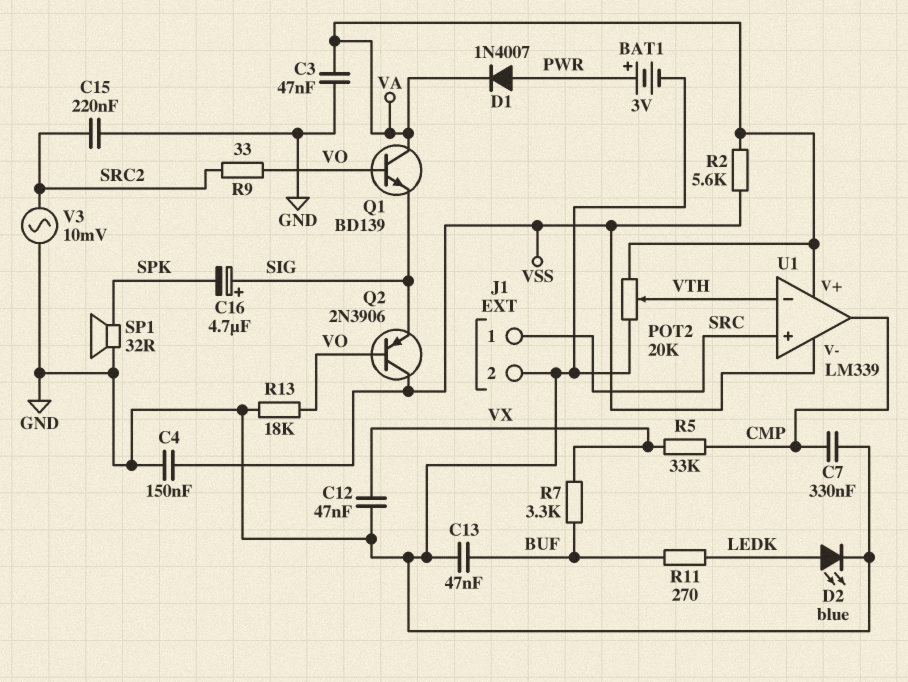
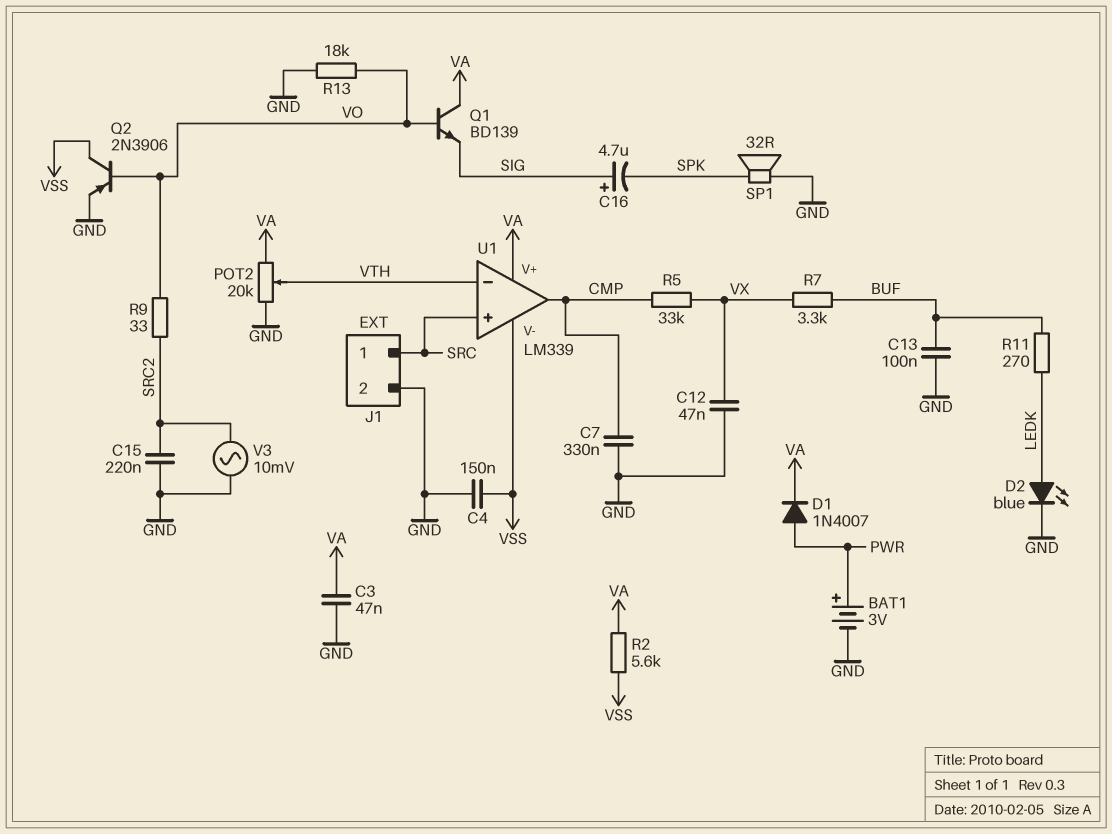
C13: 47nF (BUF, GND) -> 100nF (BUF, GND)
Q2: PNP 2N3906 (B VO, C VSS, E SIG) -> PNP 2N3906 (B VO, C VSS, E GND)

